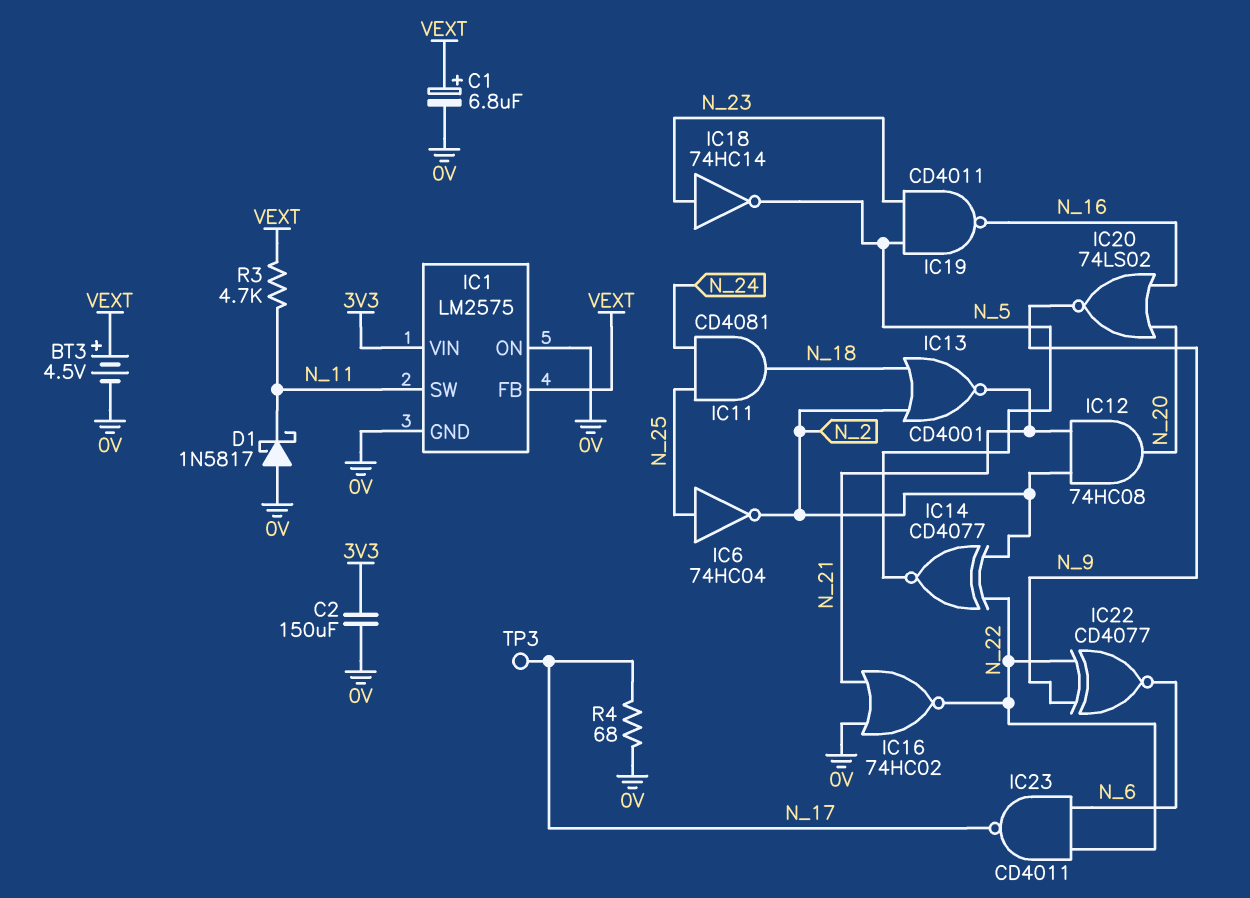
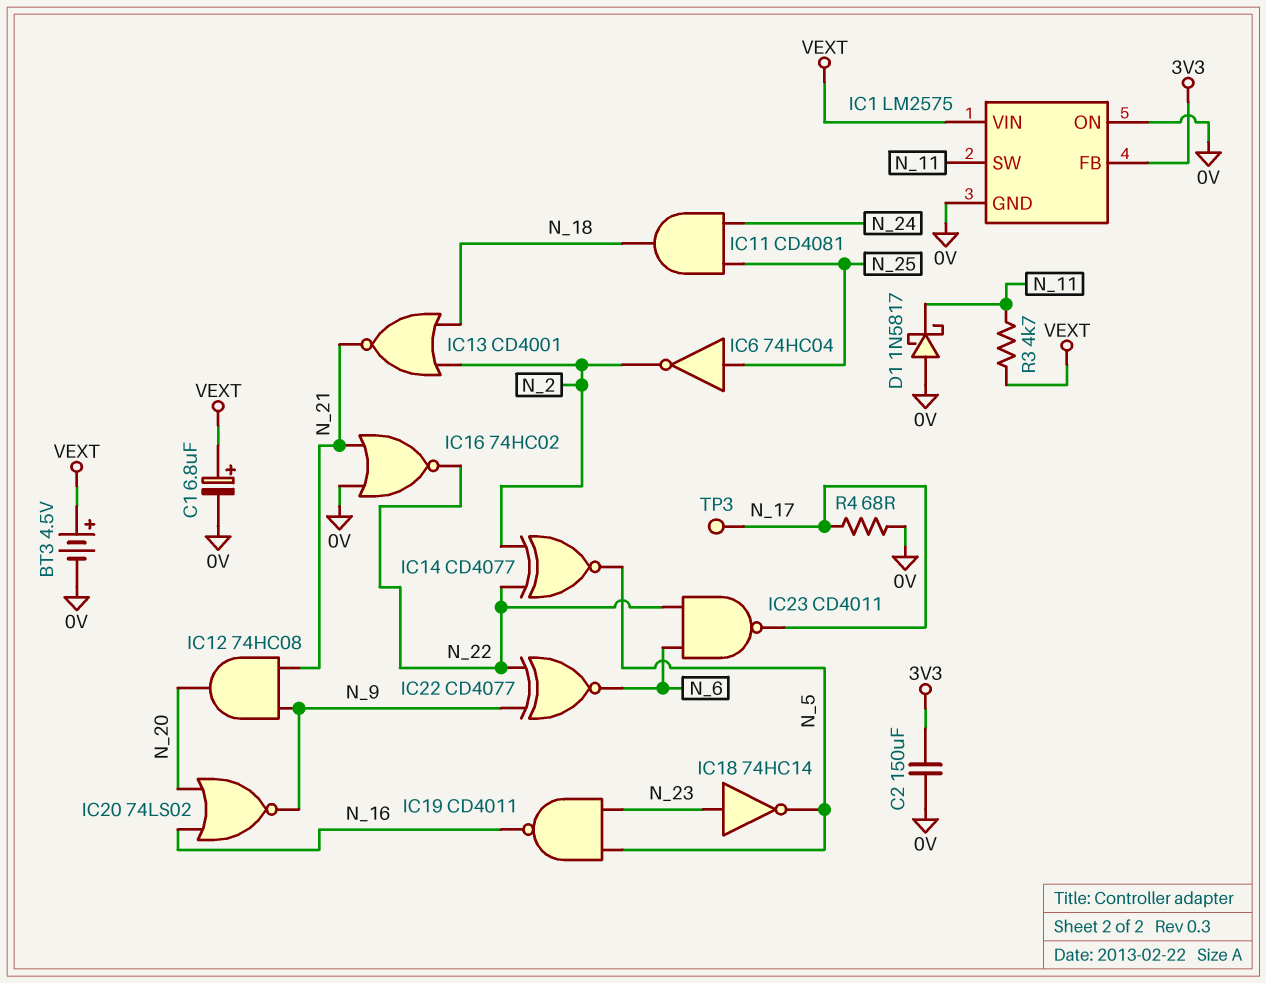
IC1 pin FB: VEXT -> 3V3
IC1 pin VIN: 3V3 -> VEXT
IC12: AND 74HC08 (in N_2, in N_21, out N_20) -> AND 74HC08 (in N_9, in N_21, out N_20)

